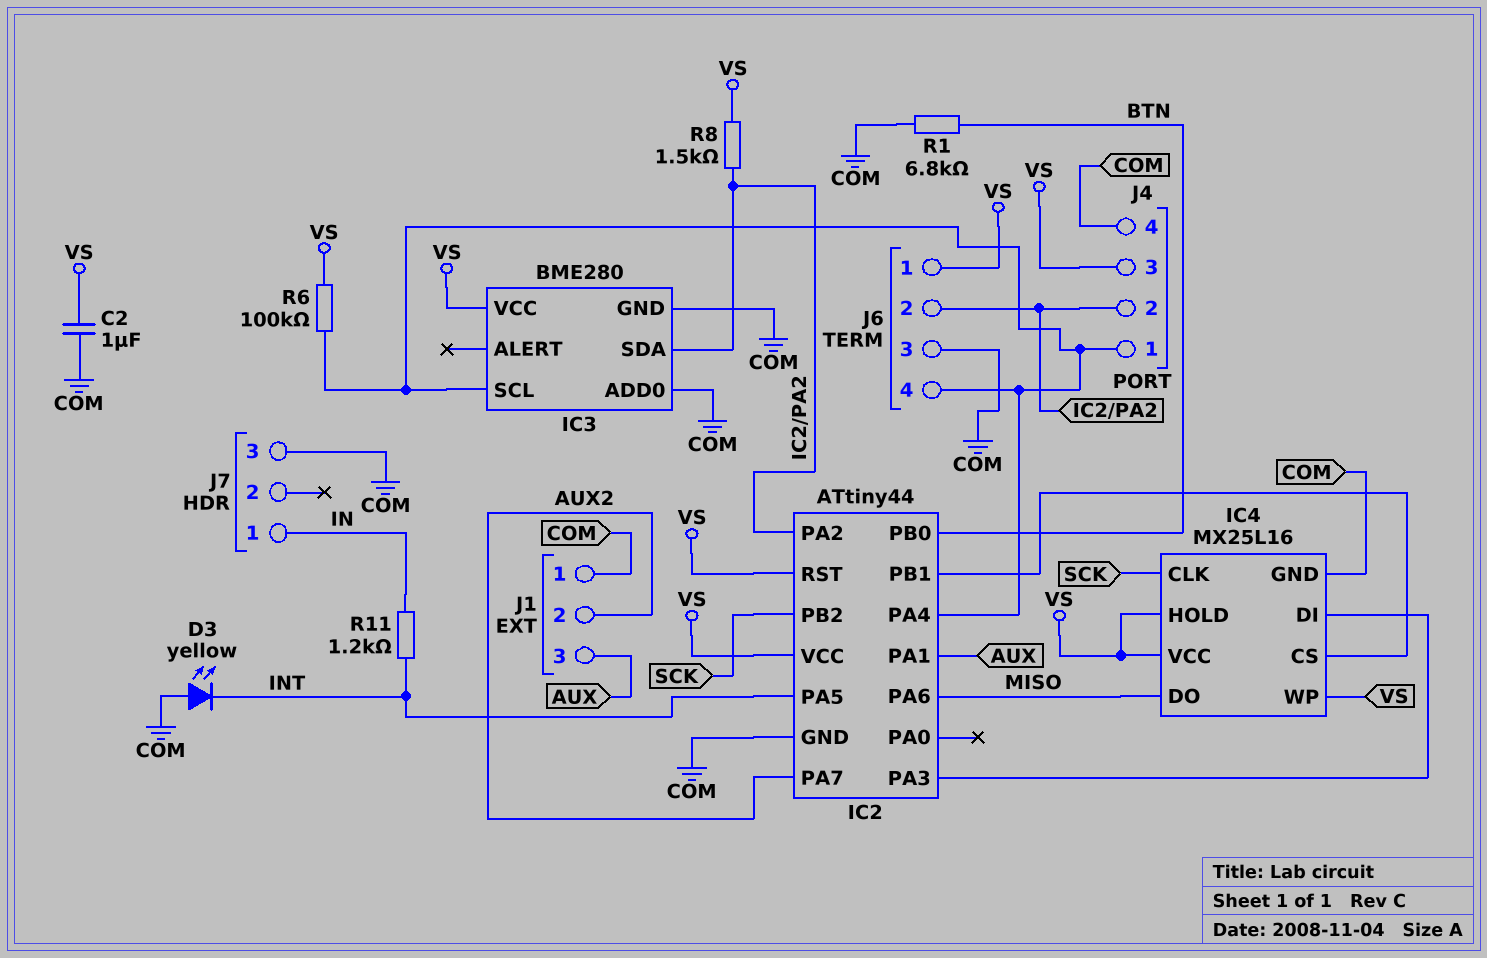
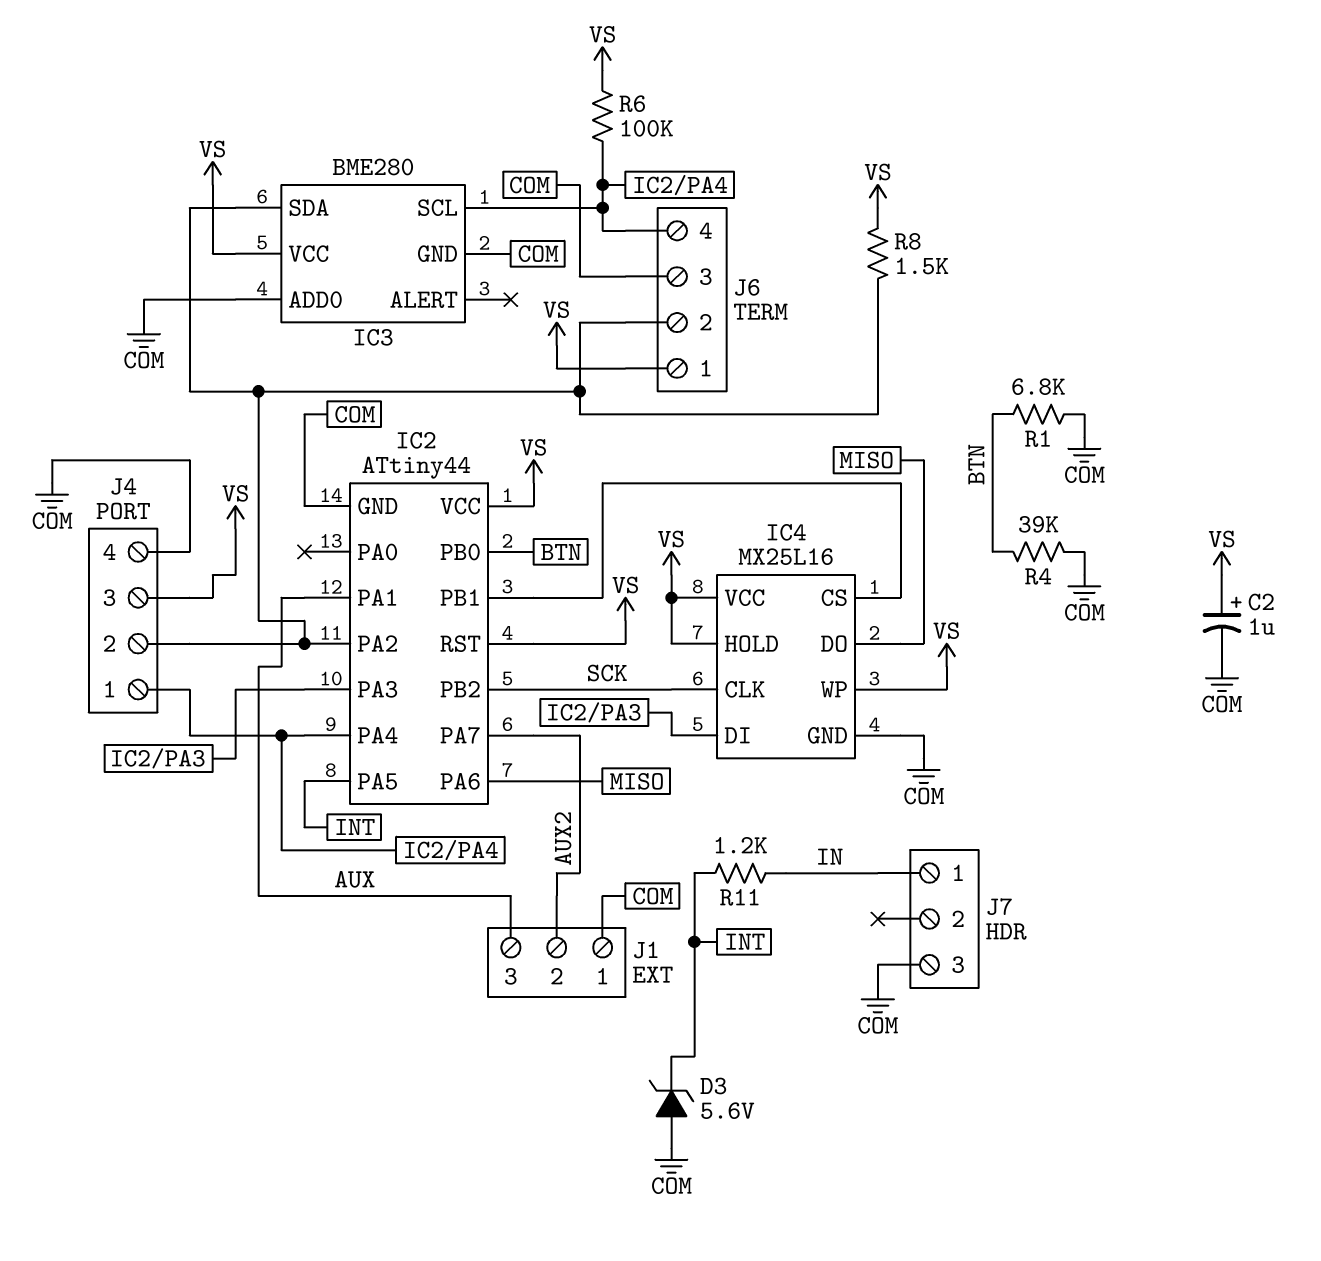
C2: 1uF (COM, VS) -> 1uF (plus VS, minus COM)
D3: LED yellow (A COM, K INT) -> zener 5.6V (A COM, K INT)
R4: none -> 39k (BTN, COM)

